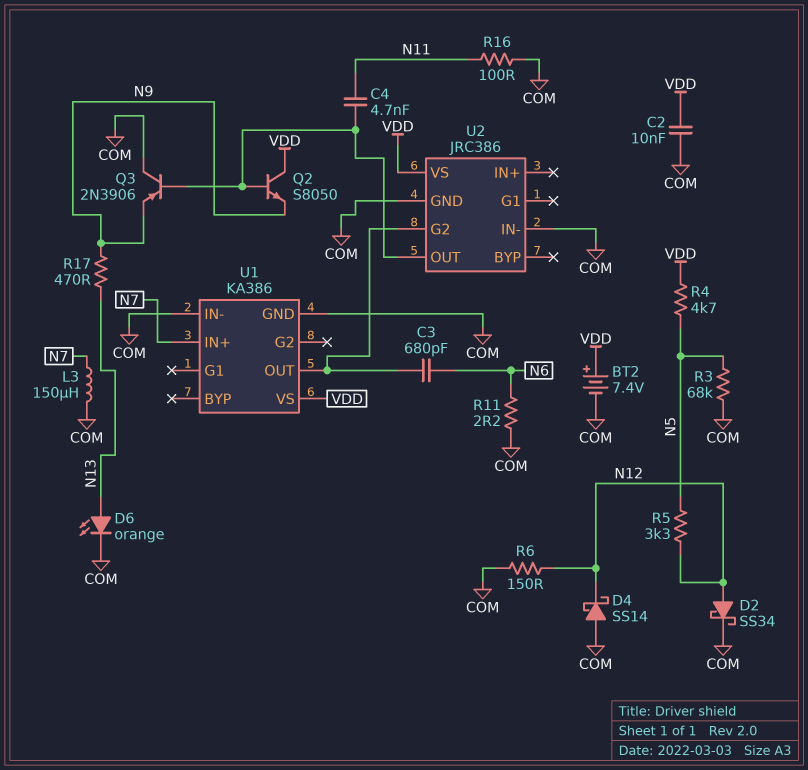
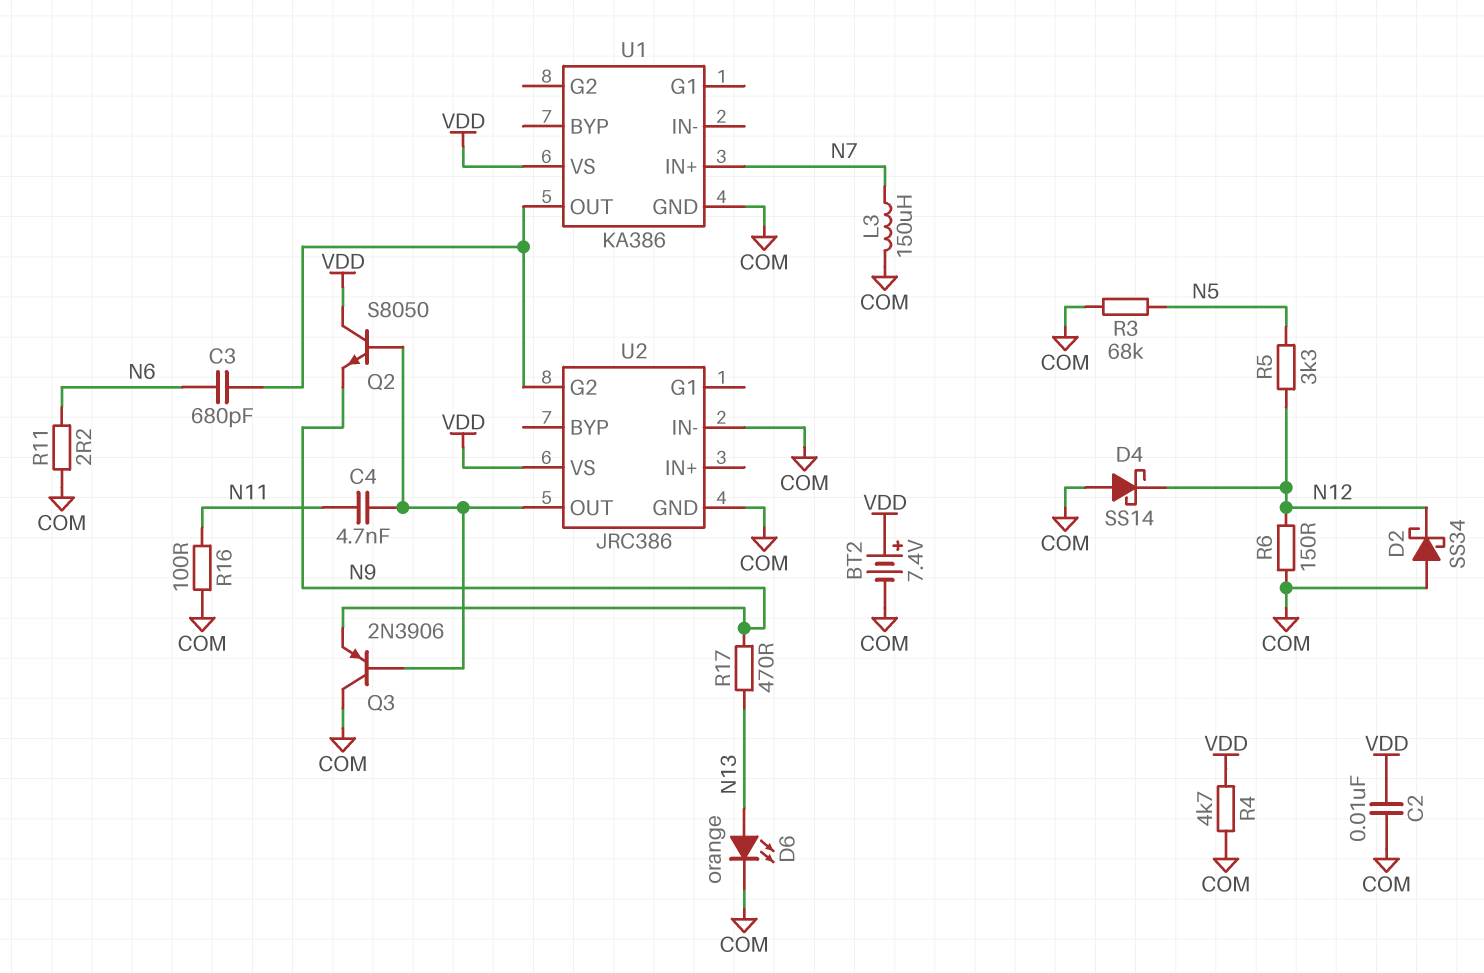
D2: schottky SS34 (A N12, K COM) -> schottky SS34 (A COM, K N12)
R4: 4.7k (N5, VDD) -> 4.7k (COM, VDD)
U1 pin IN-: COM -> none

